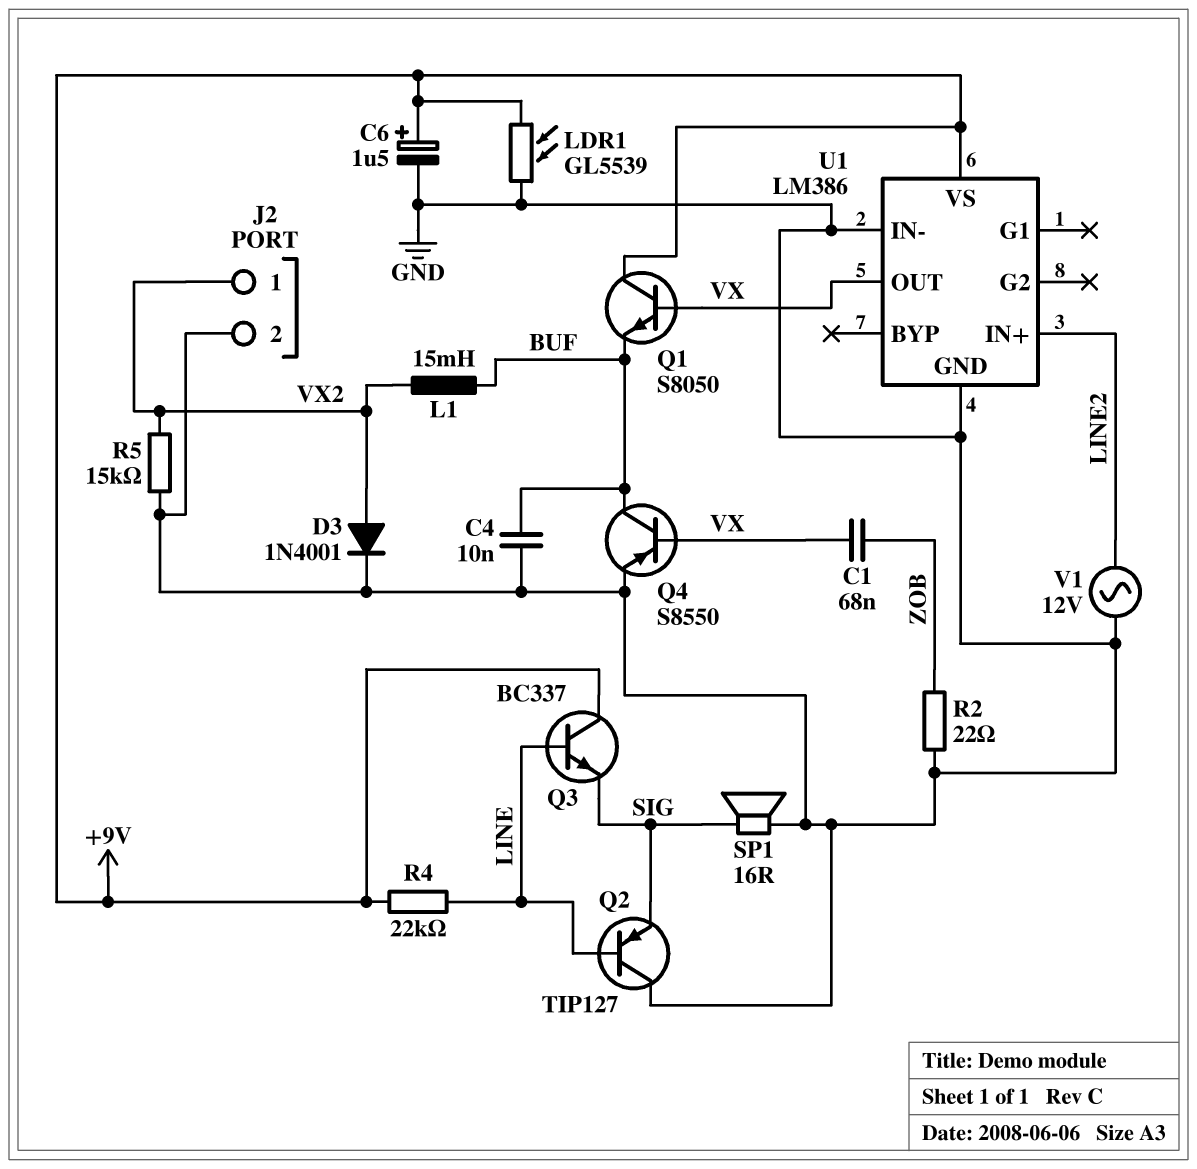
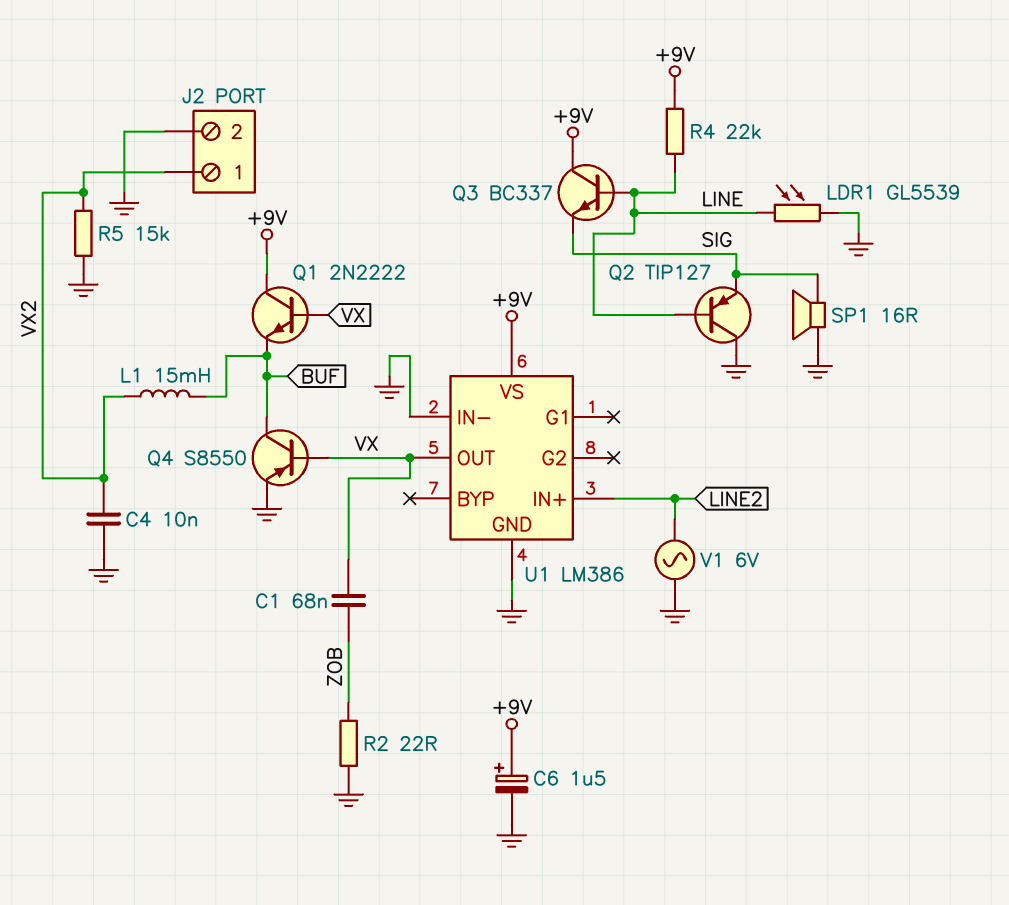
C4: 10nF (BUF, GND) -> 10nF (GND, VX2)
D3: diode 1N4001 (A VX2, K GND) -> none
LDR1: GL5539 (+9V, GND) -> GL5539 (GND, LINE)
Q1: NPN S8050 (B VX, C +9V, E BUF) -> NPN 2N2222 (B VX, C +9V, E BUF)
V1: AC 12V (GND, LINE2) -> AC 6V (GND, LINE2)

